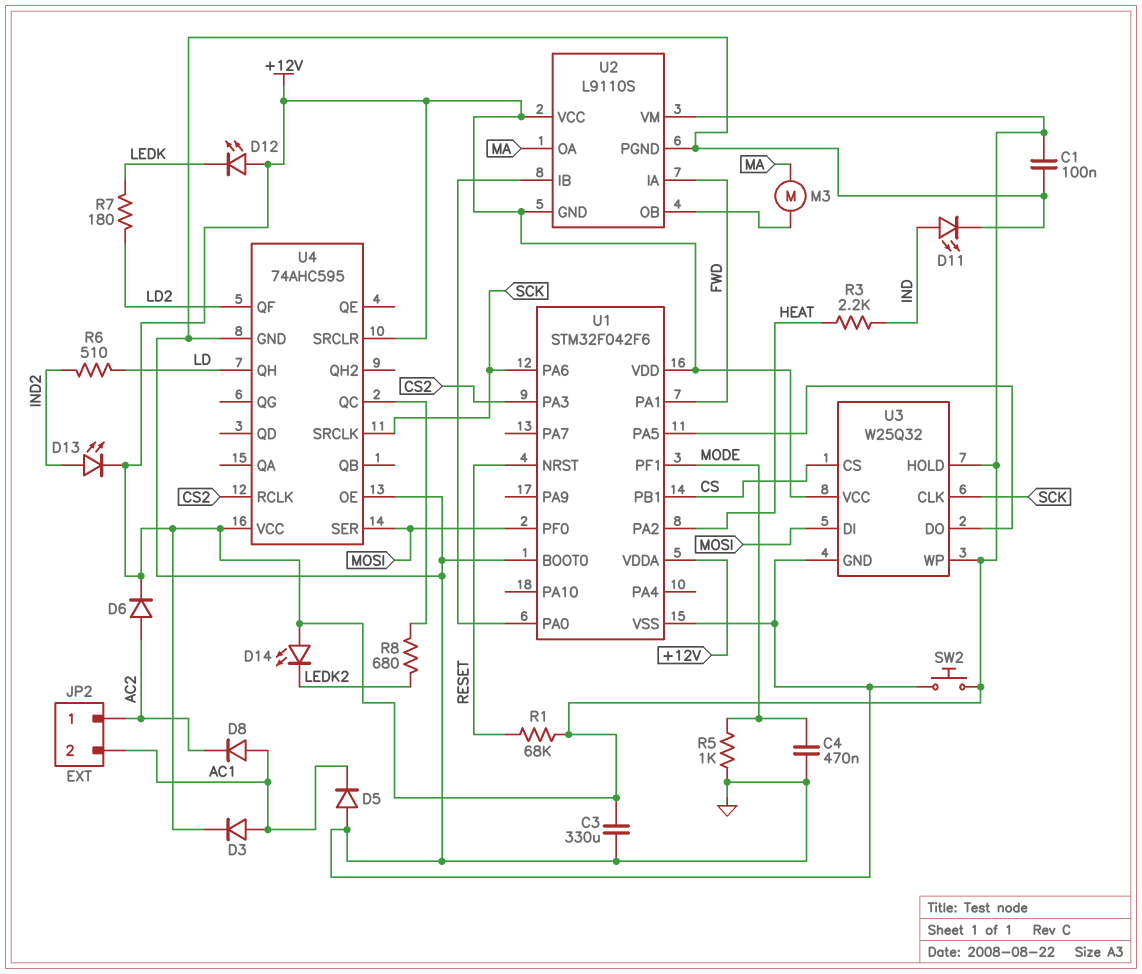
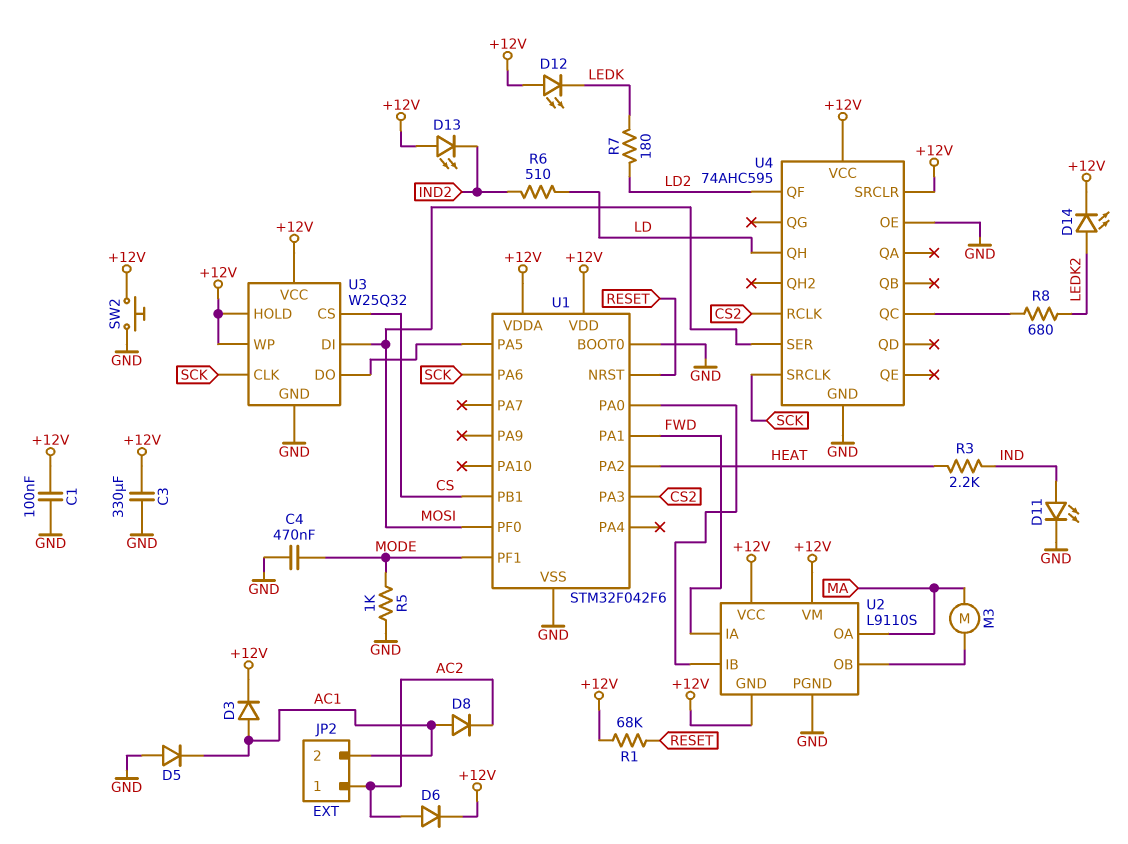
D13: LED (A IND2, K +12V) -> LED (A +12V, K IND2)
D14: LED (A +12V, K LEDK2) -> LED (A LEDK2, K +12V)

